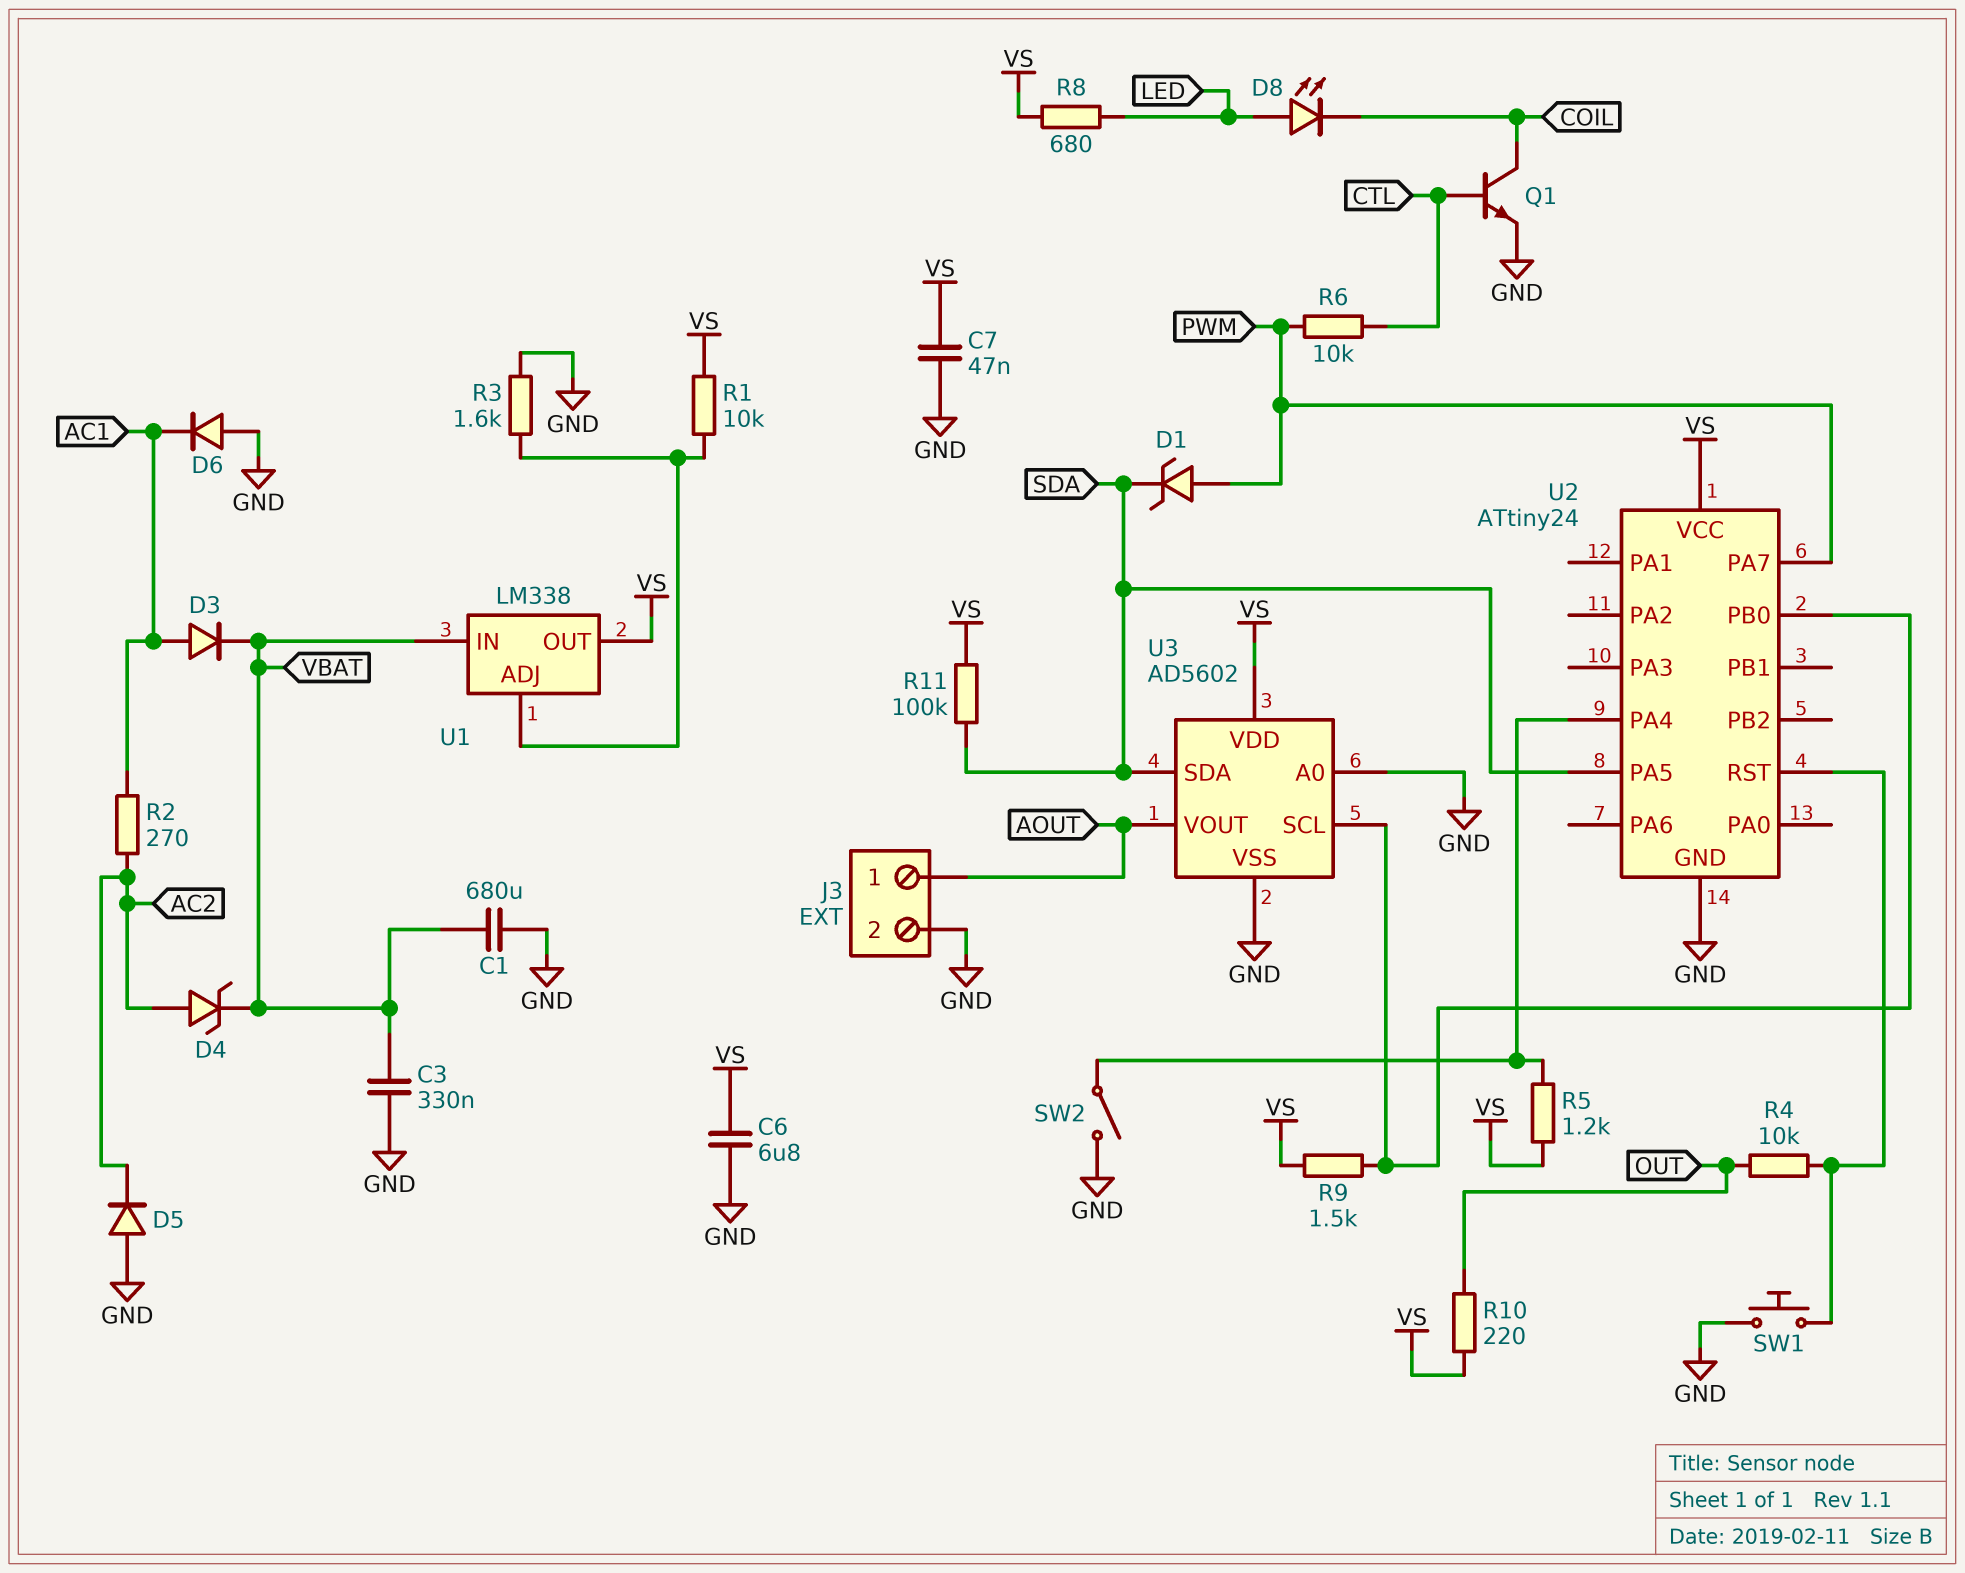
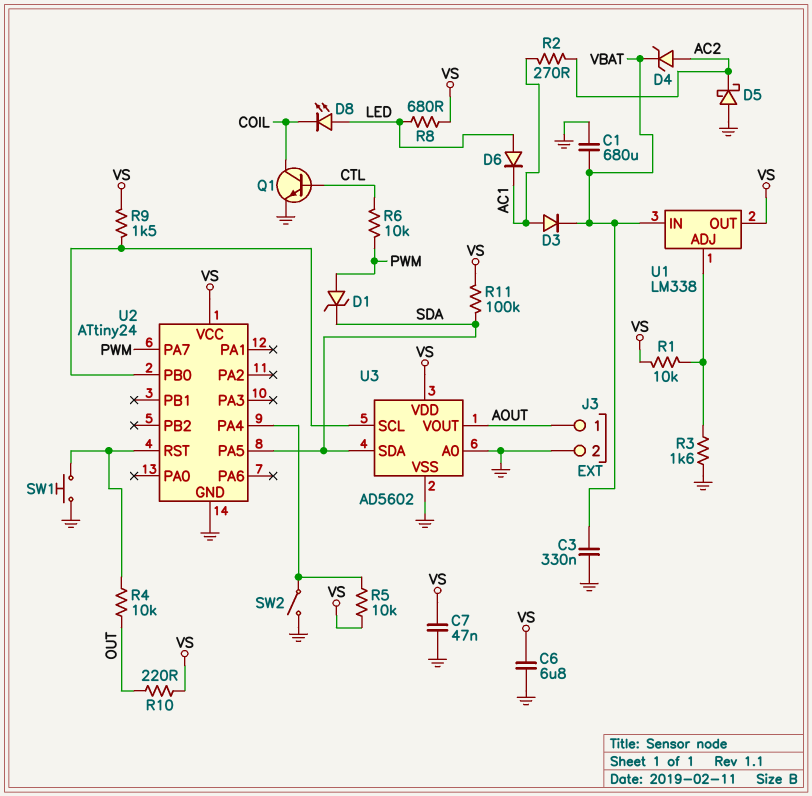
D5: diode (A GND, K AC2) -> schottky (A GND, K AC2)
D6: diode (A GND, K AC1) -> diode (A LED, K AC1)
R5: 1.2k (U2/PA4, VS) -> 10k (U2/PA4, VS)

